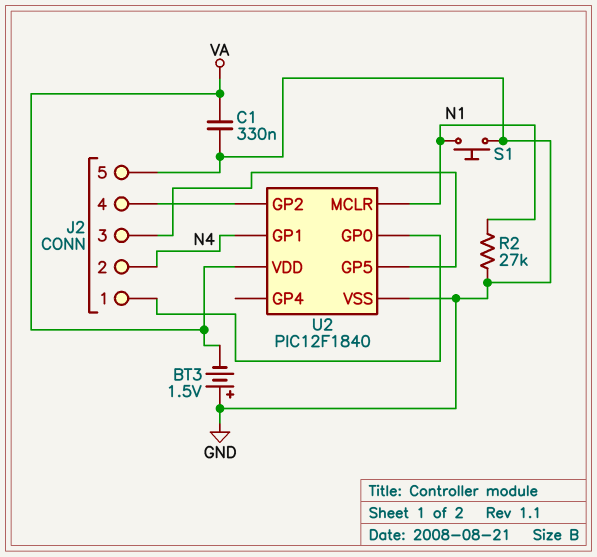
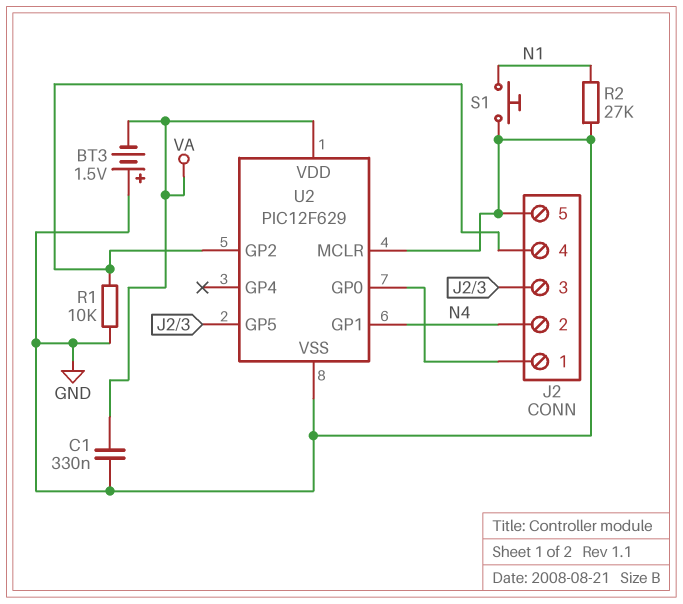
R1: none -> 10k (GND, J2/4)
U2: PIC12F1840 -> PIC12F629
U2 pin MCLR: N1 -> GND

